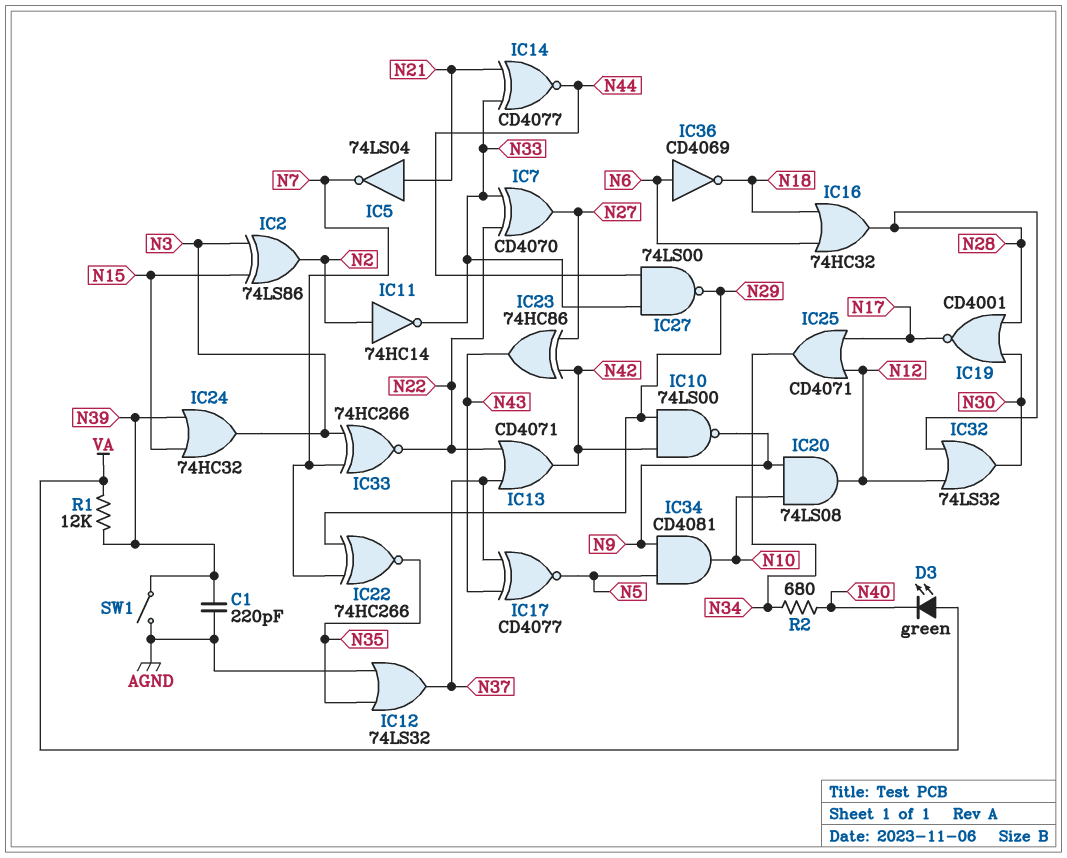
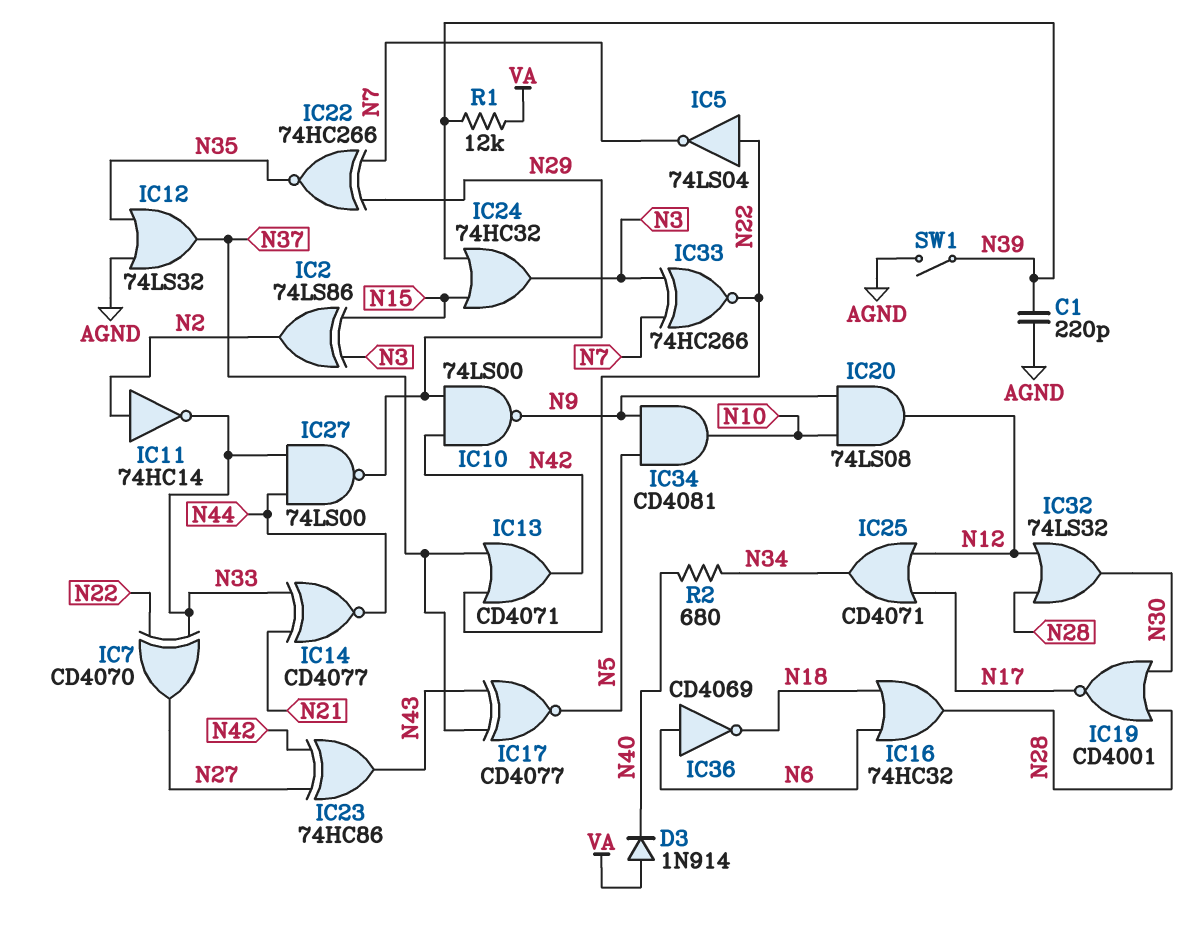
D3: LED green (A VA, K N40) -> diode 1N914 (A VA, K N40)
IC5: NOT 74LS04 (in N21, out N7) -> NOT 74LS04 (in N22, out N7)

